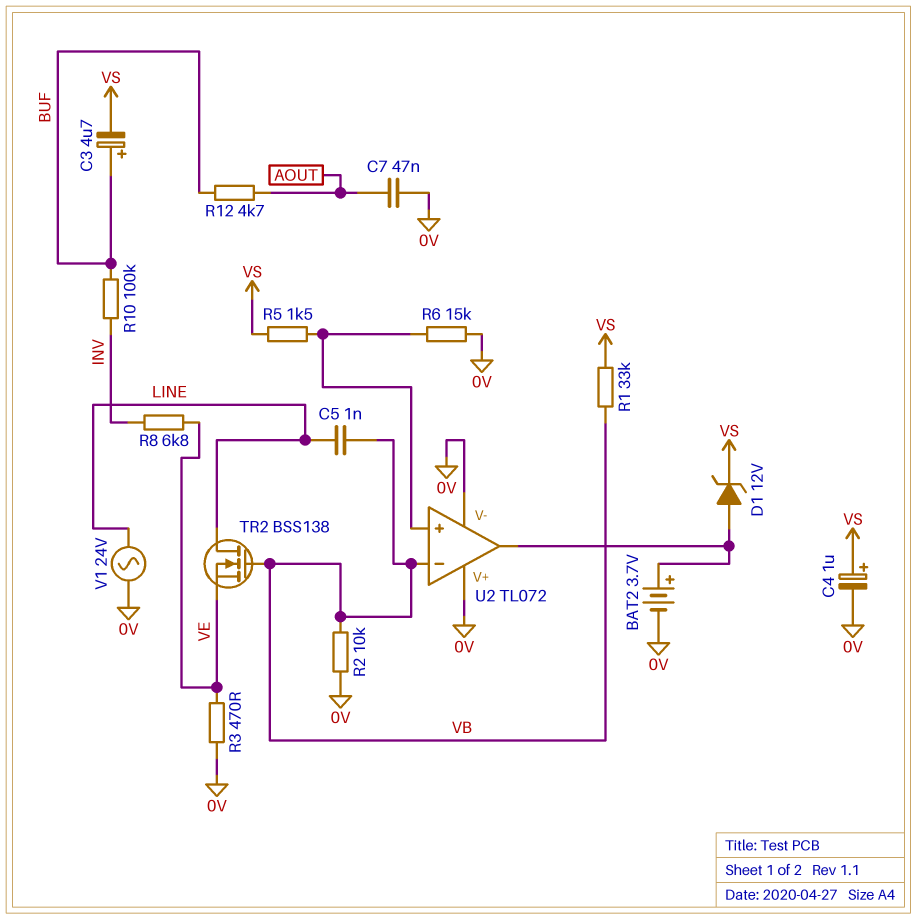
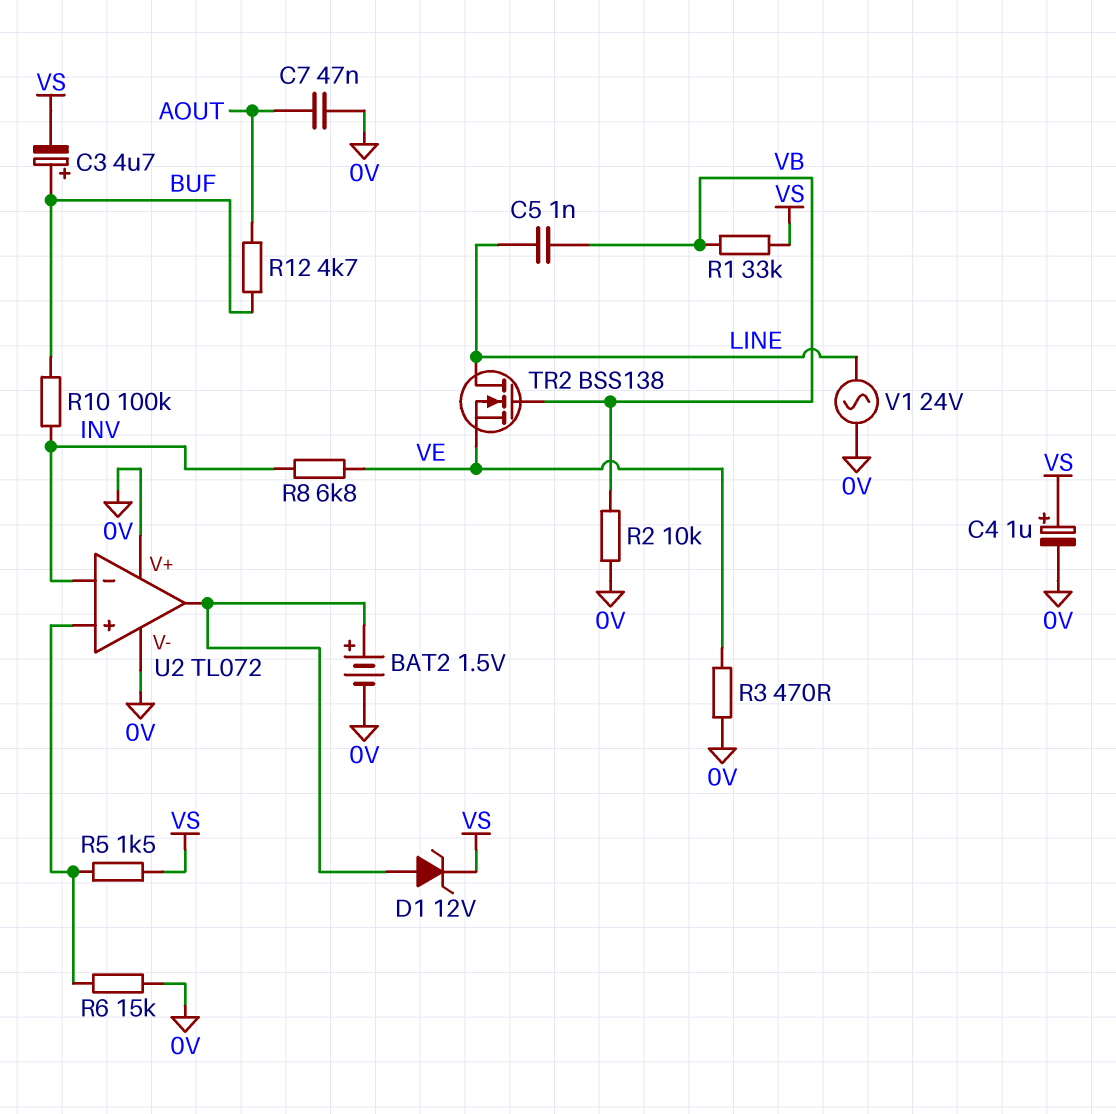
BAT2: 3.7V (plus U2/out, minus 0V) -> 1.5V (plus U2/out, minus 0V)
U2 pin in-: VB -> INV

